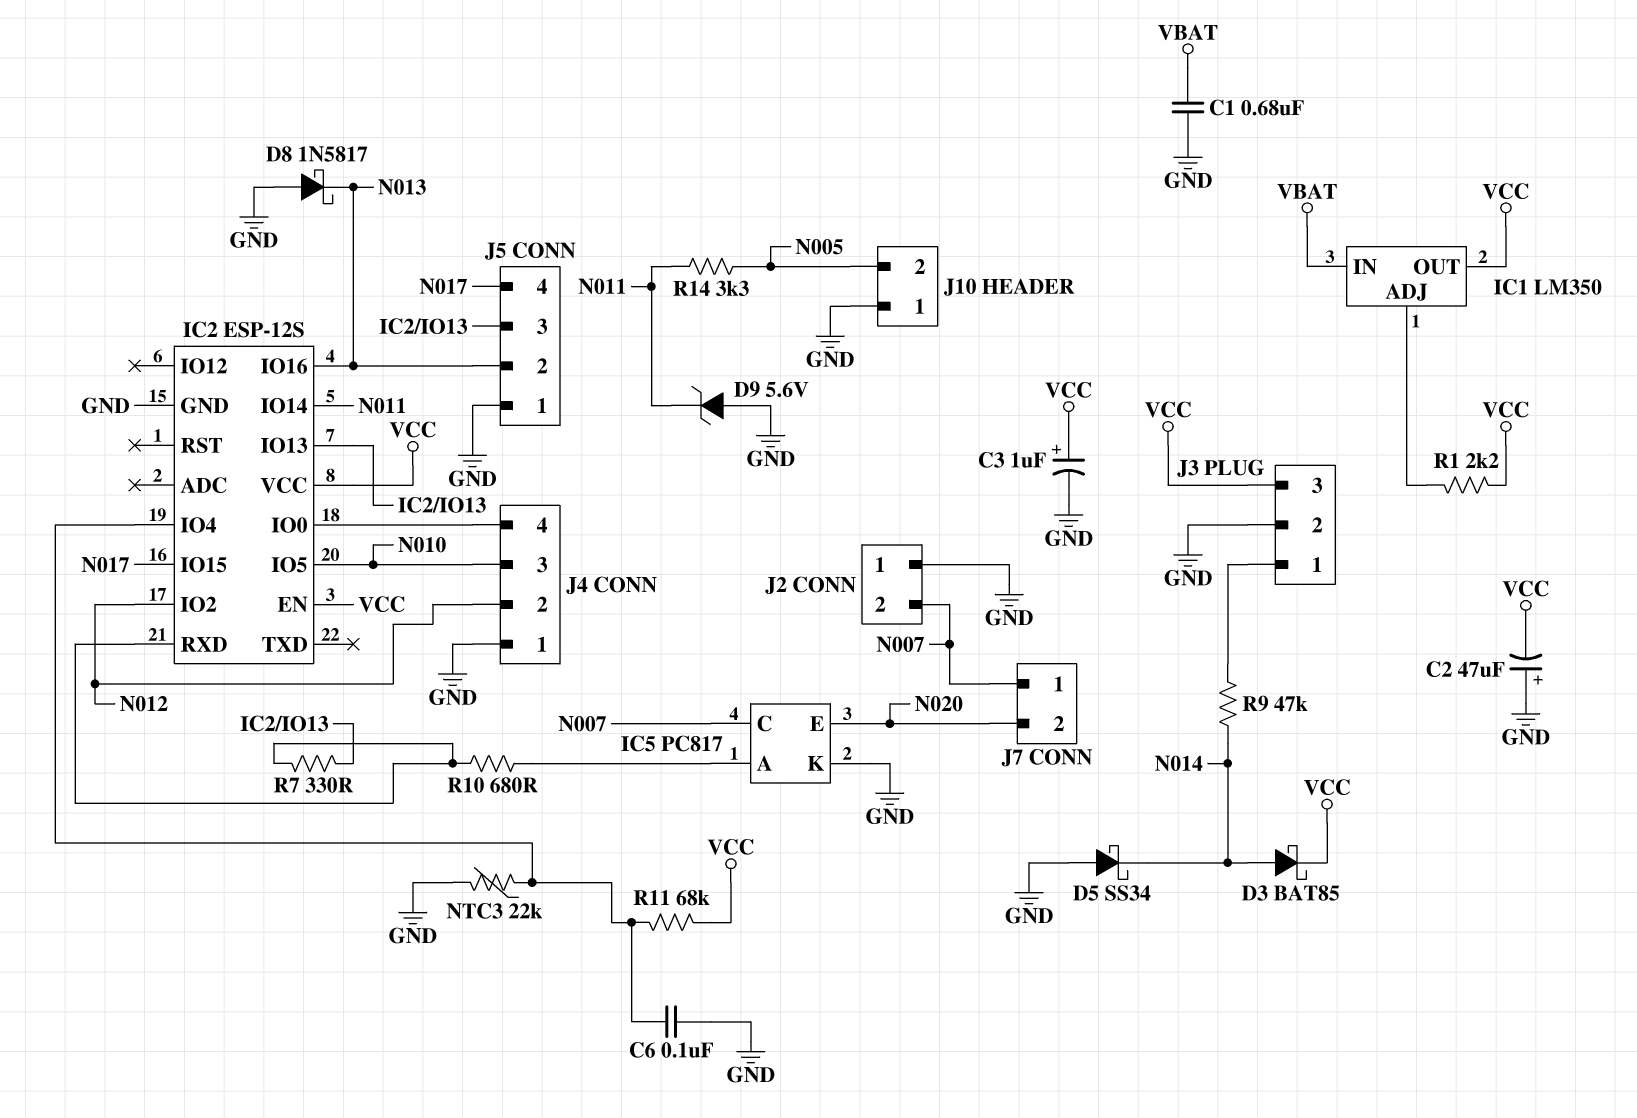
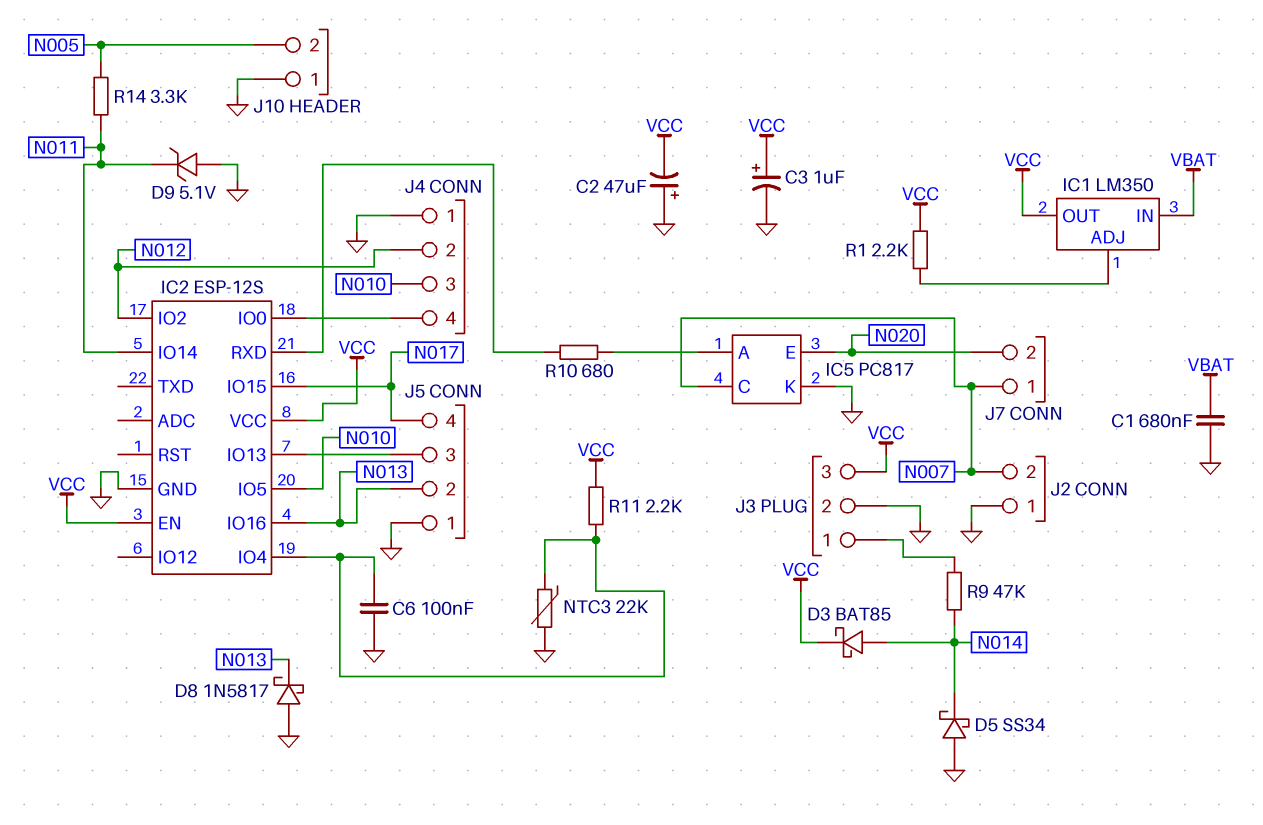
D9: zener 5.6V (A GND, K N011) -> zener 5.1V (A GND, K N011)
R7: 330 (IC2/IO13, IC2/RXD) -> none
R11: 68k (IC2/IO4, VCC) -> 2.2k (IC2/IO4, VCC)

